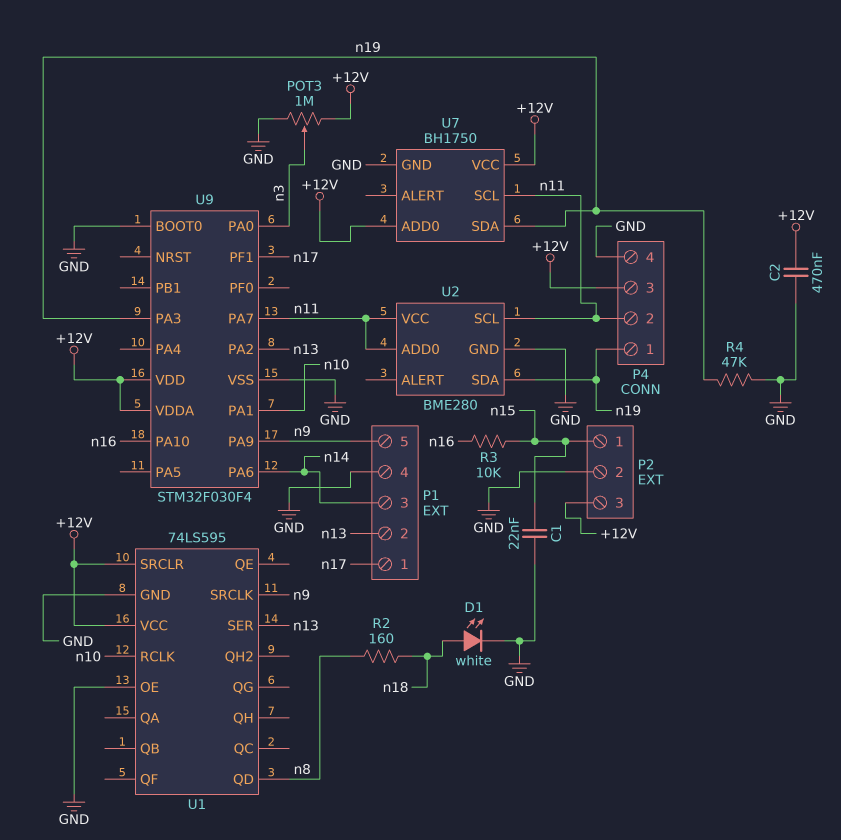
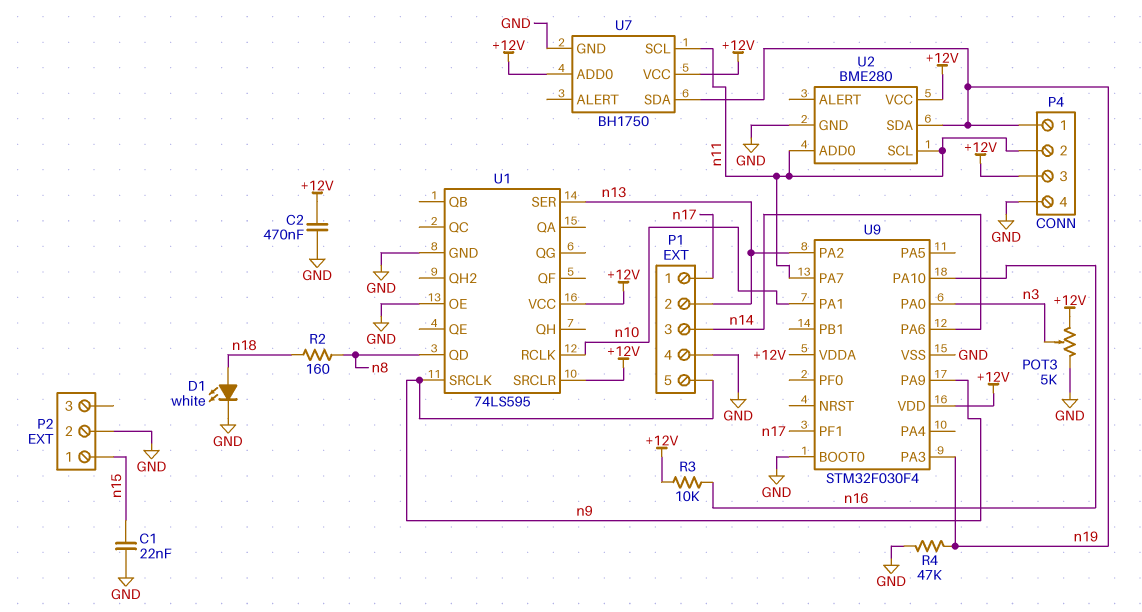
P2 pin 3: +12V -> none
POT3: 1M (+12V, GND, wiper n3) -> 5k (+12V, GND, wiper n3)
R3: 10k (n15, n16) -> 10k (+12V, n16)
U2 pin VCC: n11 -> +12V

